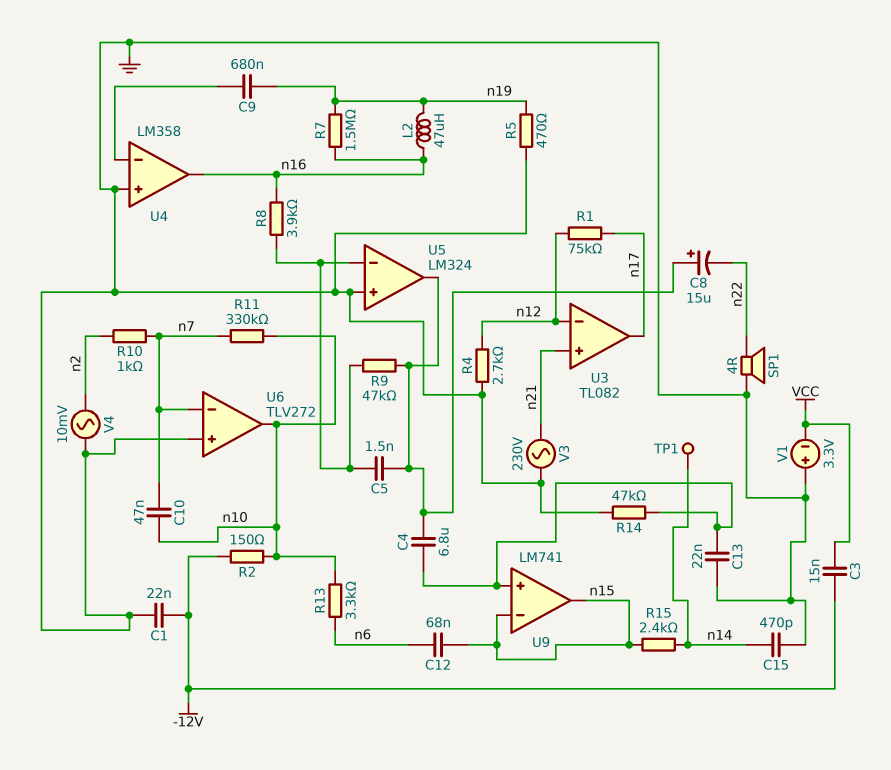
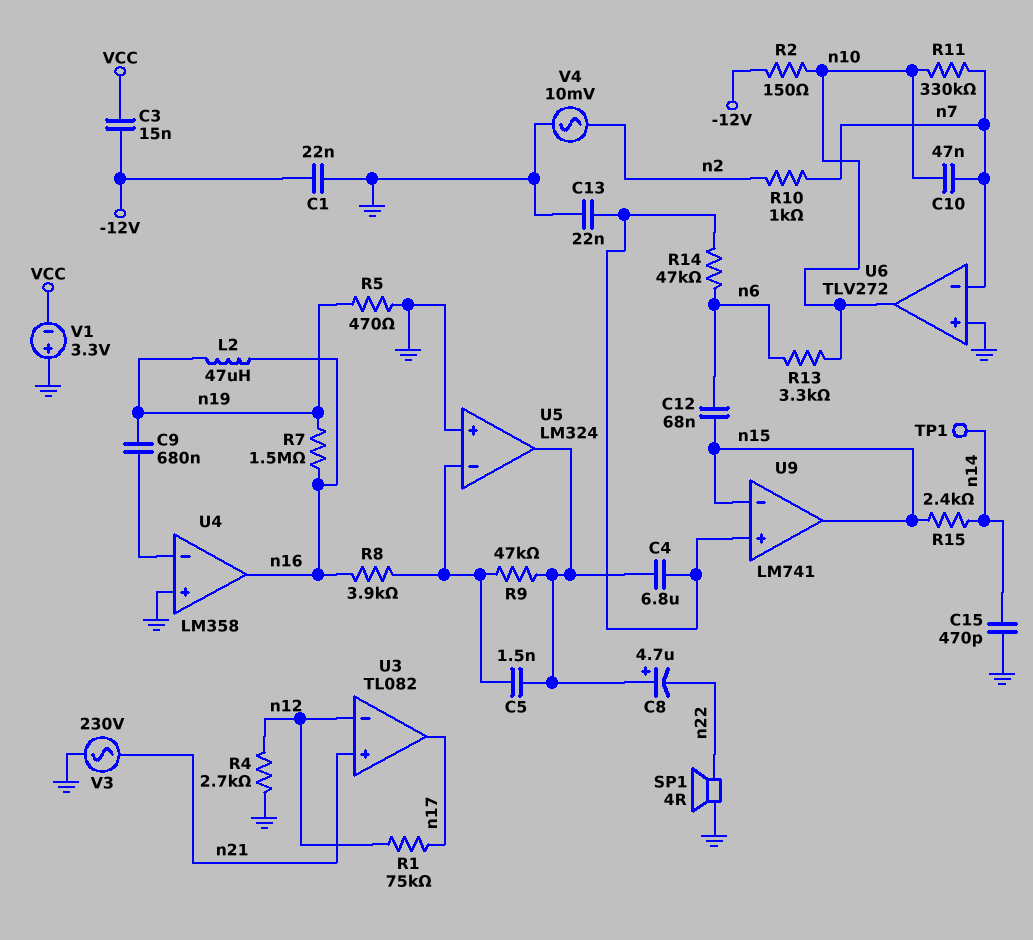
C8: 15uF (plus U5/out, minus n22) -> 4.7uF (plus U5/out, minus n22)
R14: 47k (GND, U9/in+) -> 47k (U9/in+, n6)

